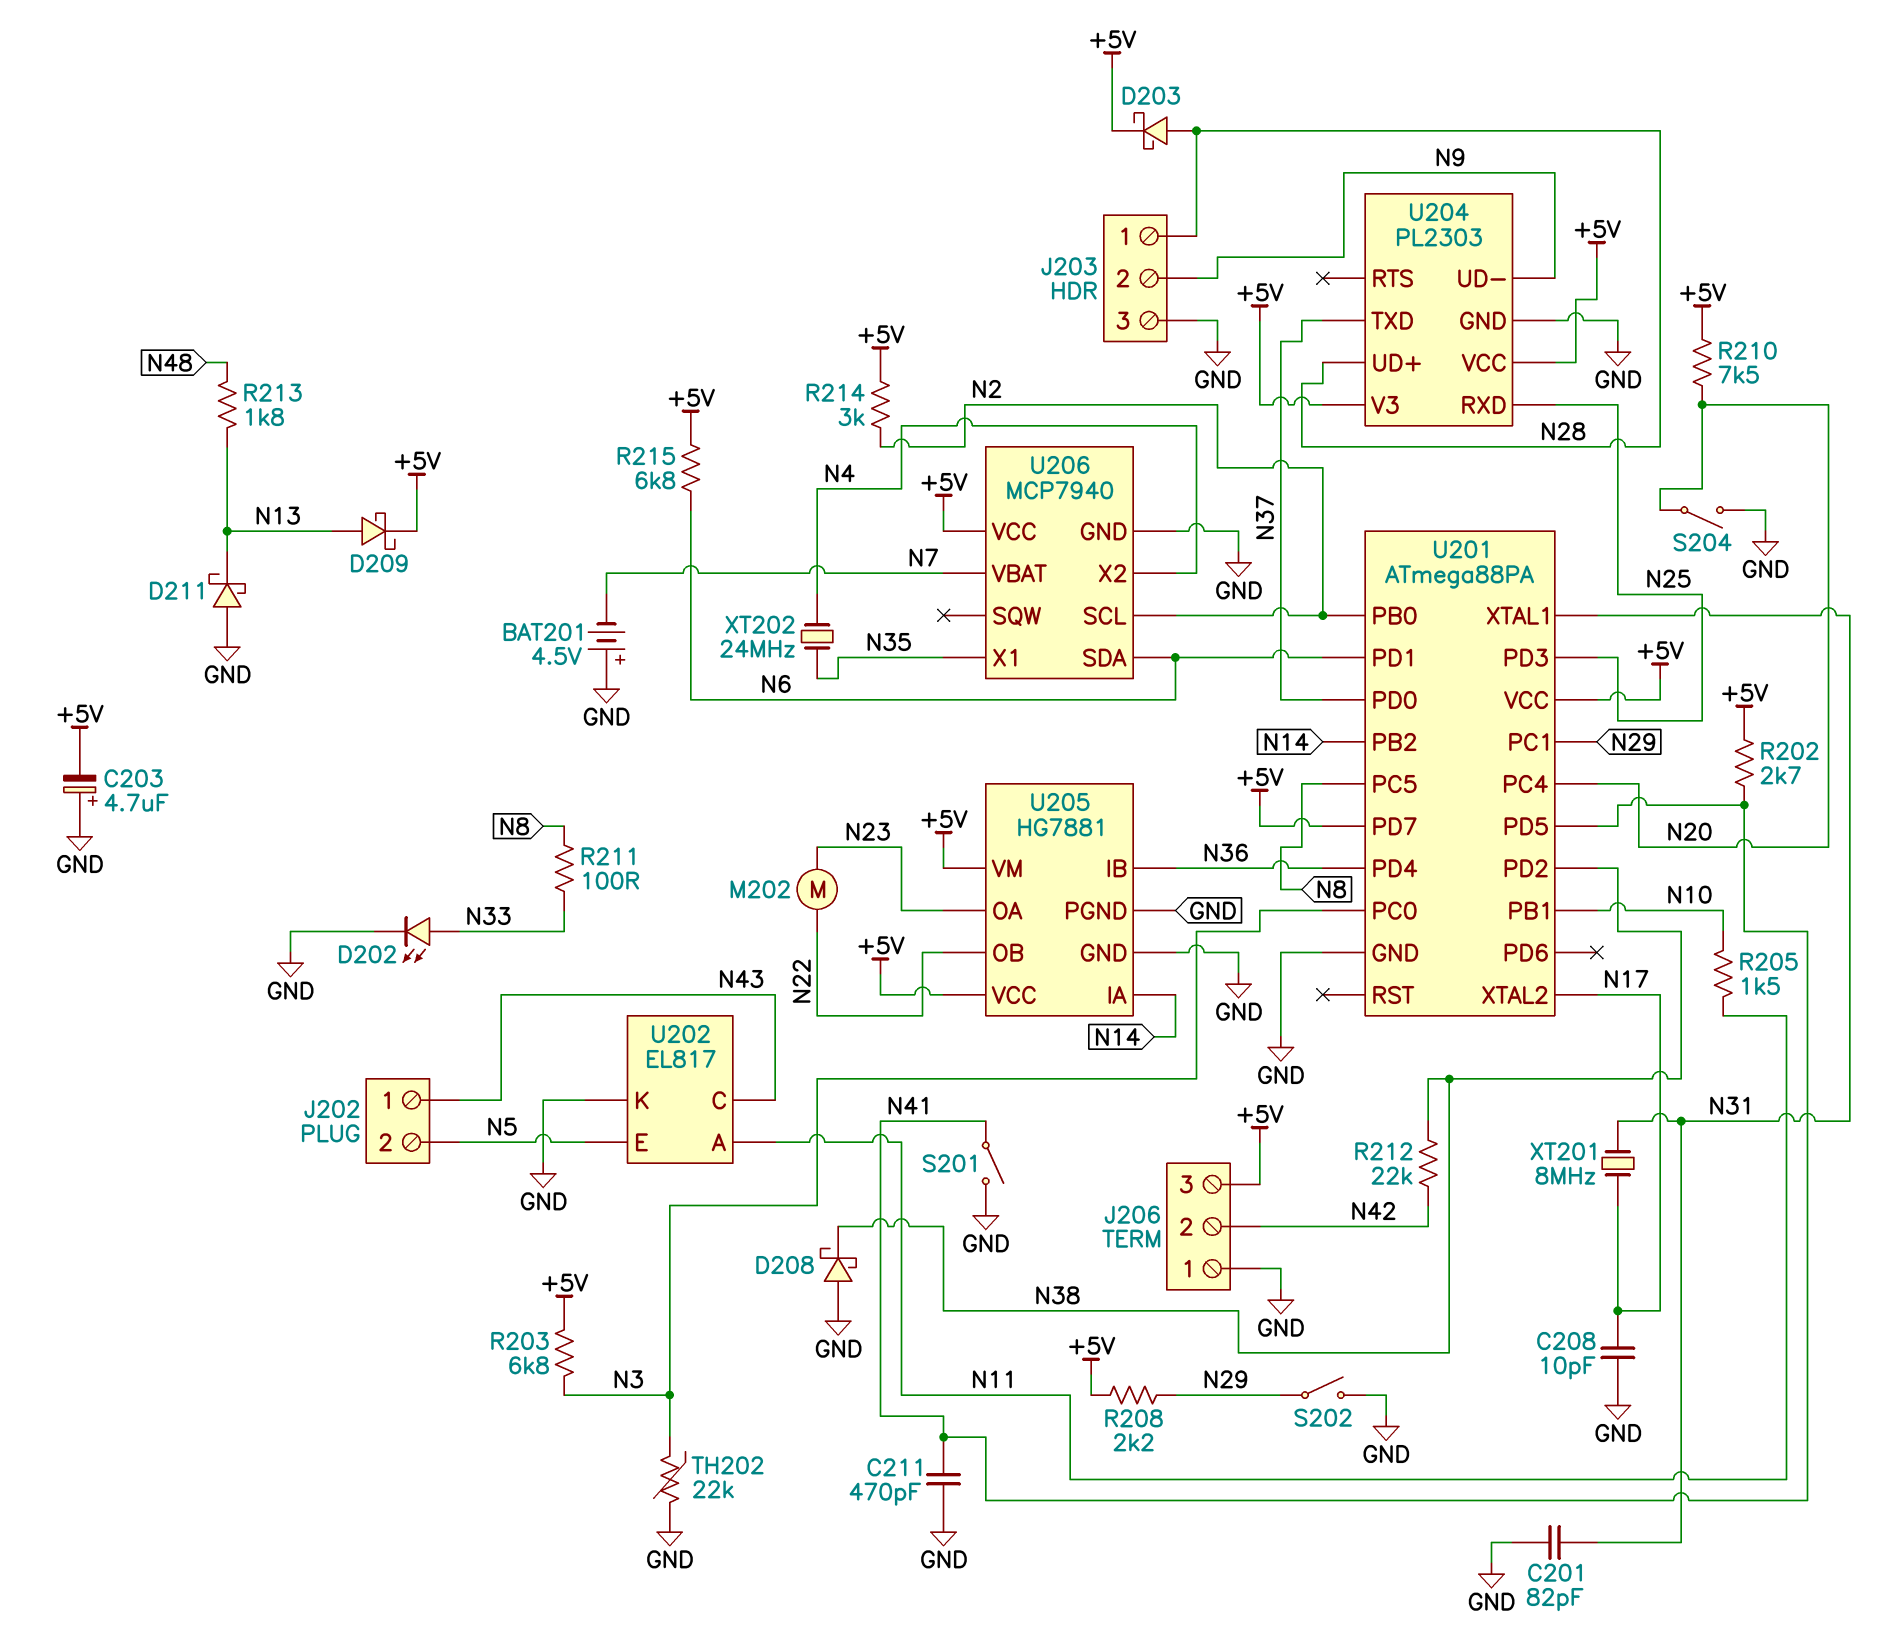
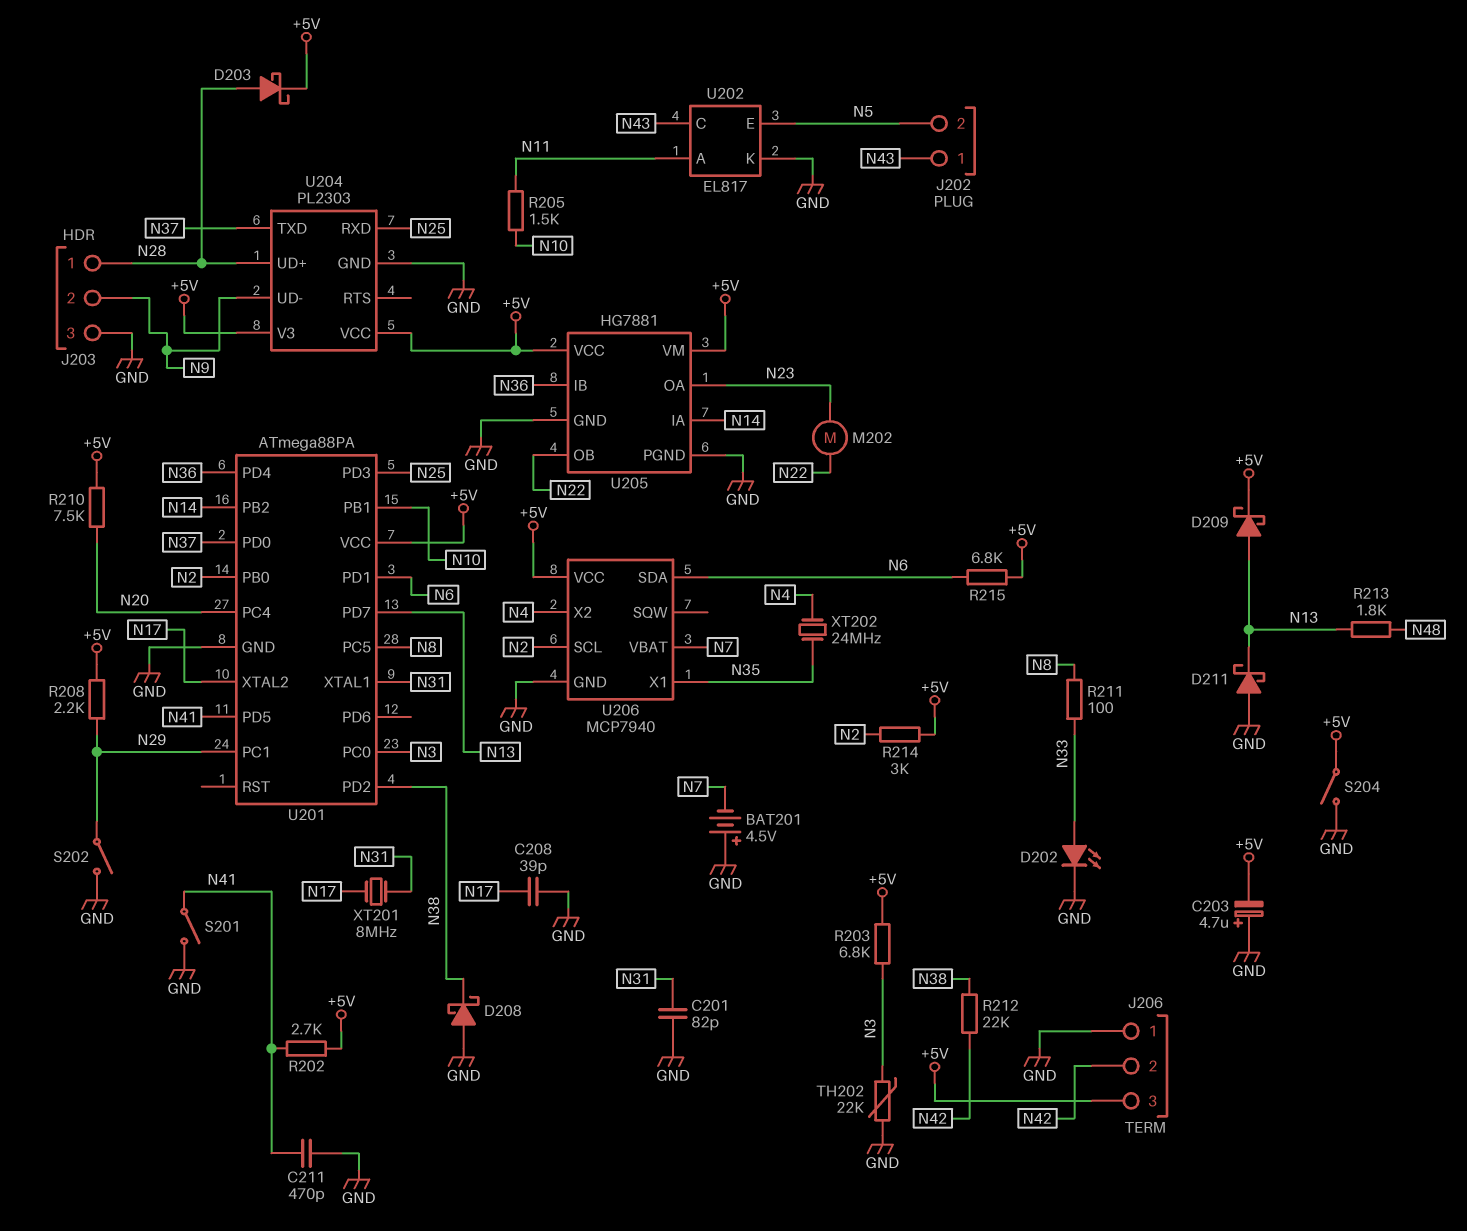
C208: 10pF (GND, N17) -> 39pF (GND, N17)
S204: switch (GND, N20) -> switch (+5V, GND)
U201 pin PD7: +5V -> N13

